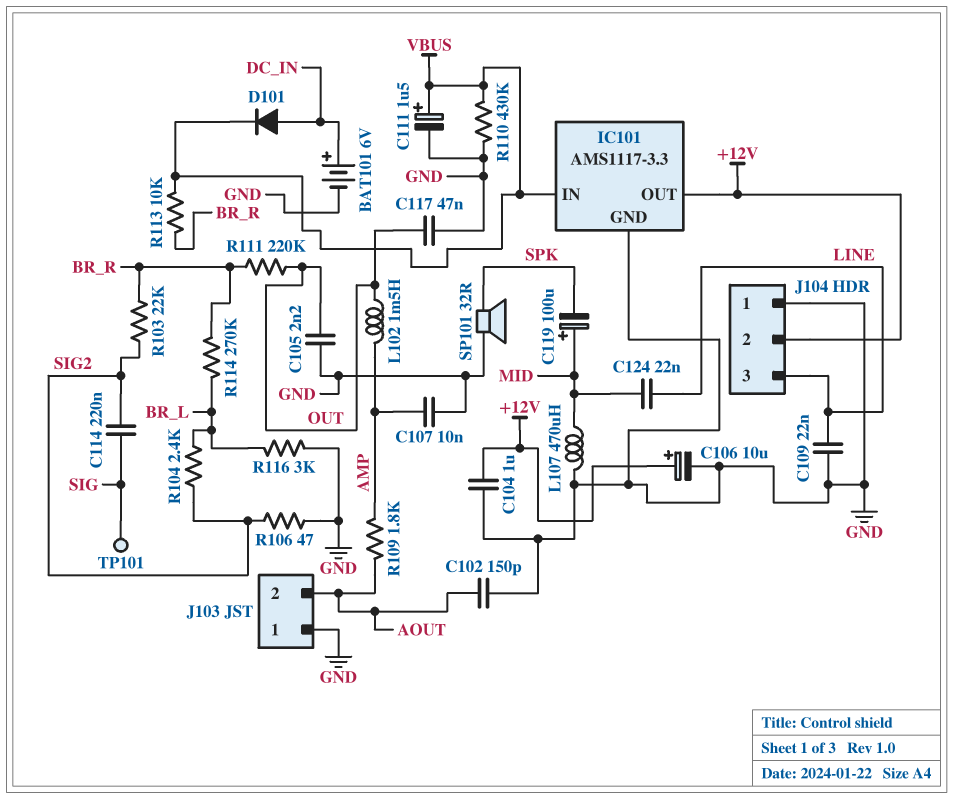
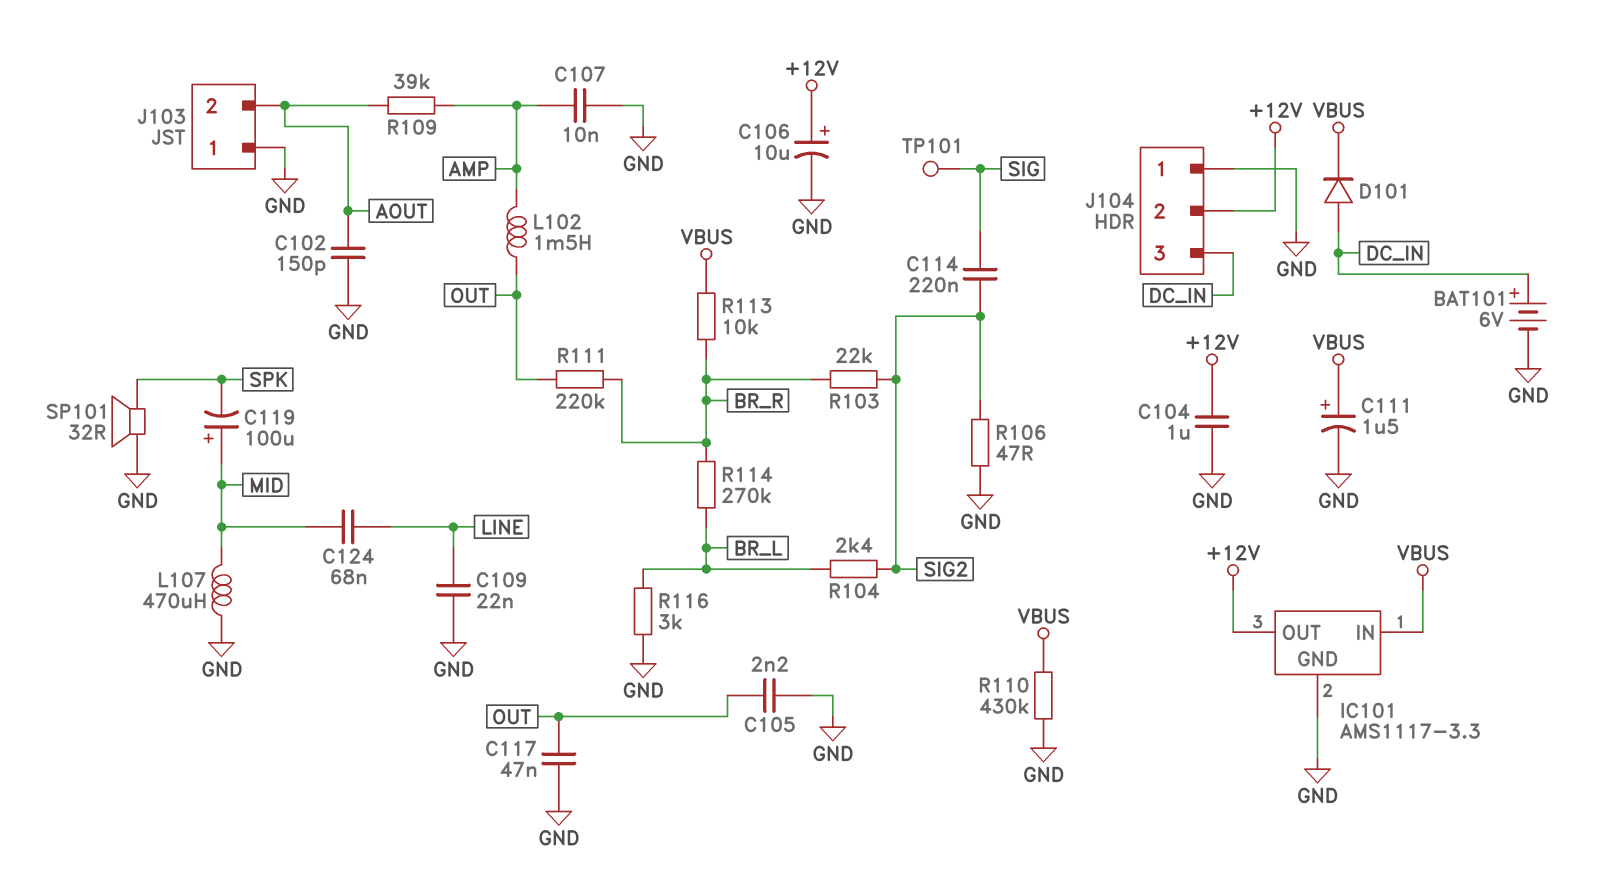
C124: 22nF (LINE, MID) -> 68nF (LINE, MID)
J104 pin 3: LINE -> DC_IN
R109: 1.8k (AMP, AOUT) -> 39k (AMP, AOUT)

